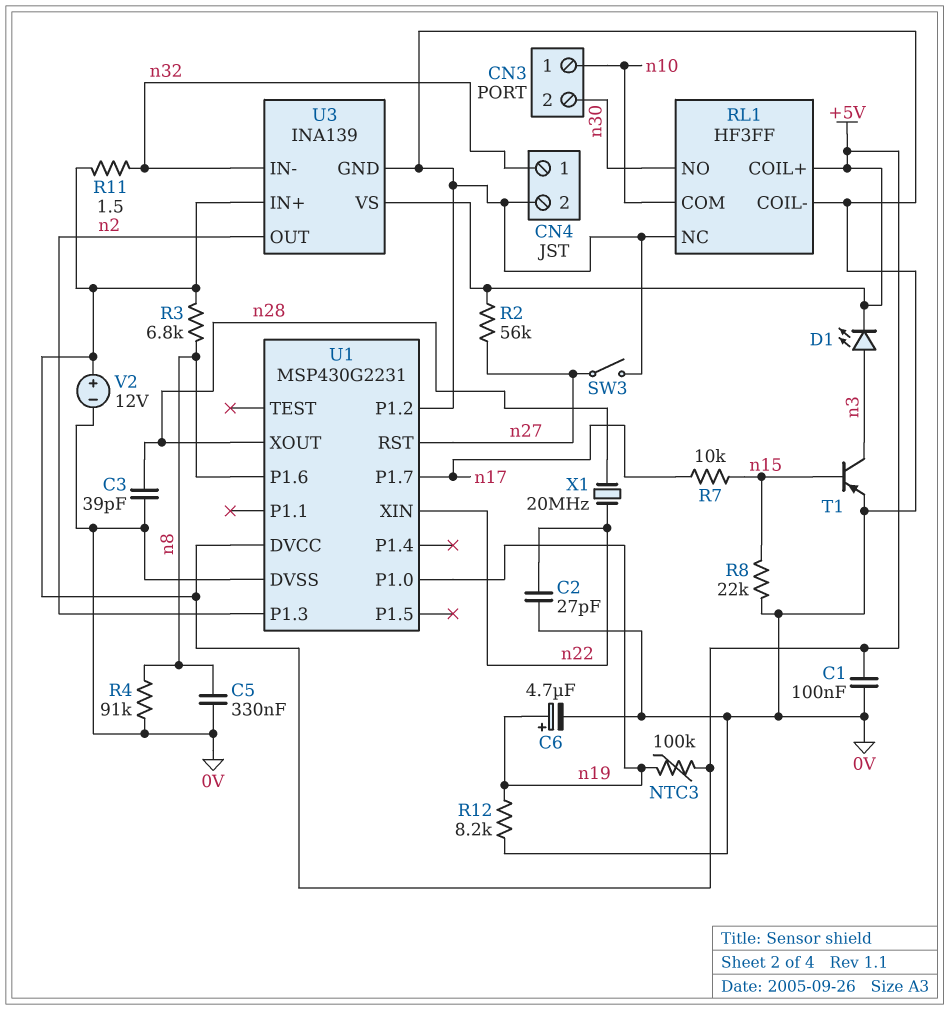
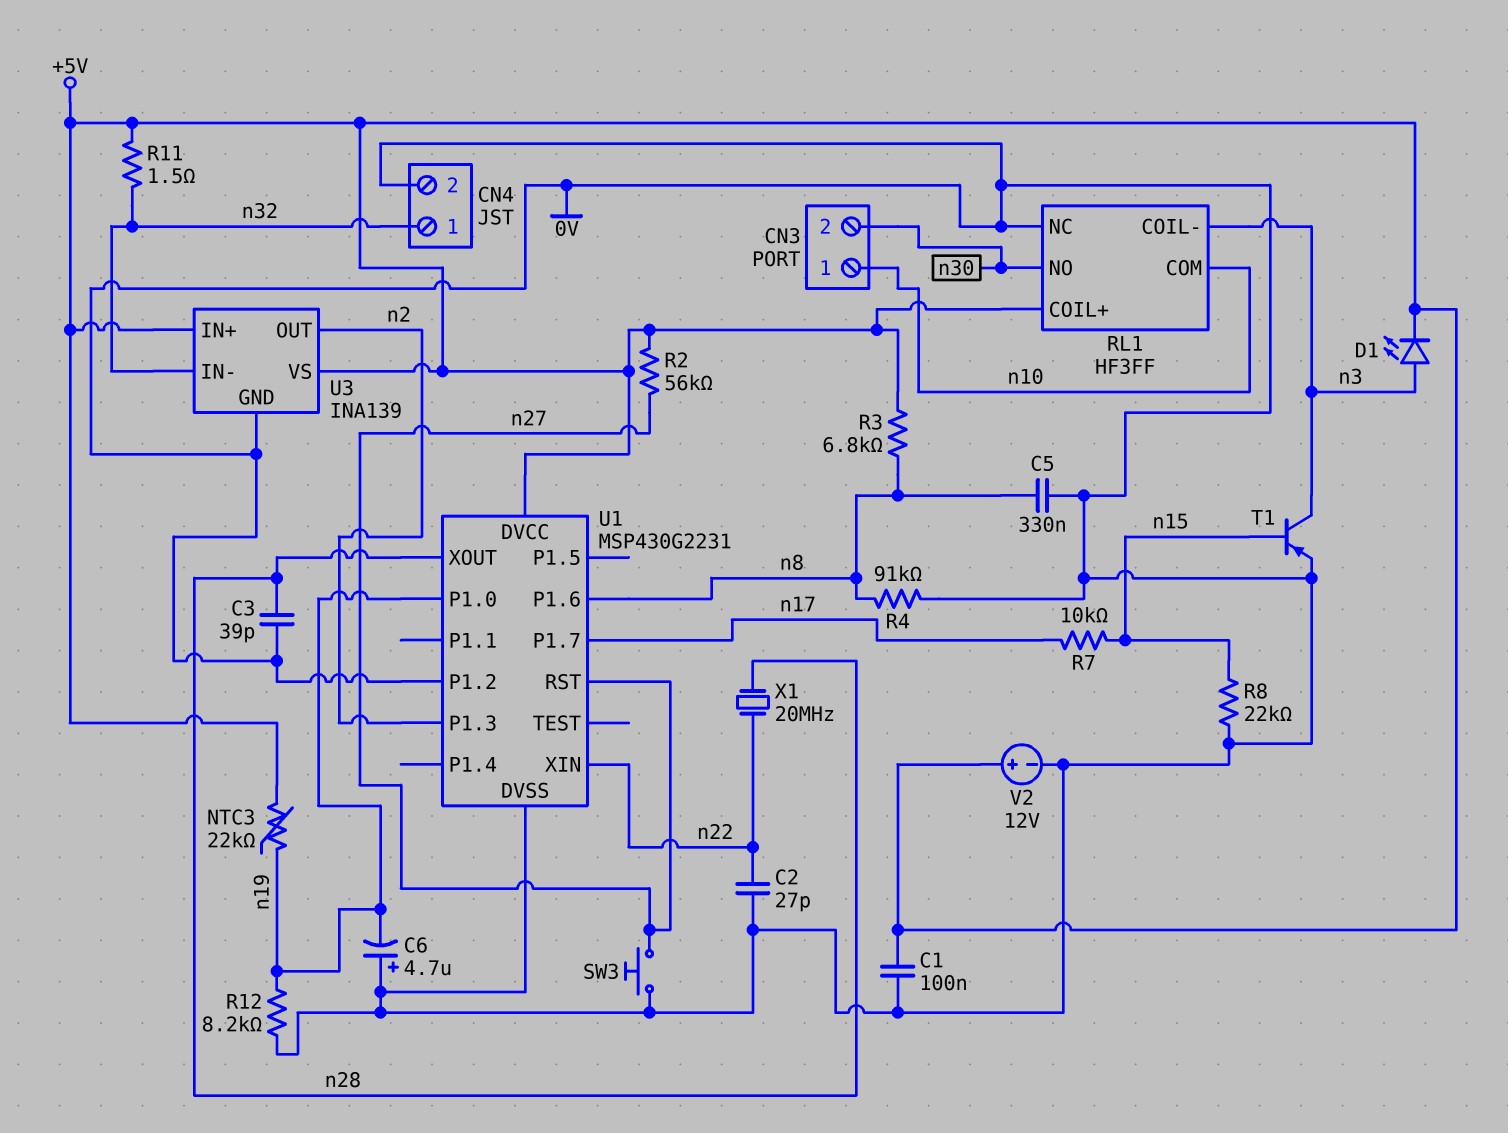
C6: 4.7uF (plus n19, minus 0V) -> 4.7uF (plus 0V, minus n19)
NTC3: 100k (+5V, n19) -> 22k (+5V, n19)
RL1 pin COIL-: 0V -> n3
SW3: switch (0V, n27) -> button (0V, n27)

